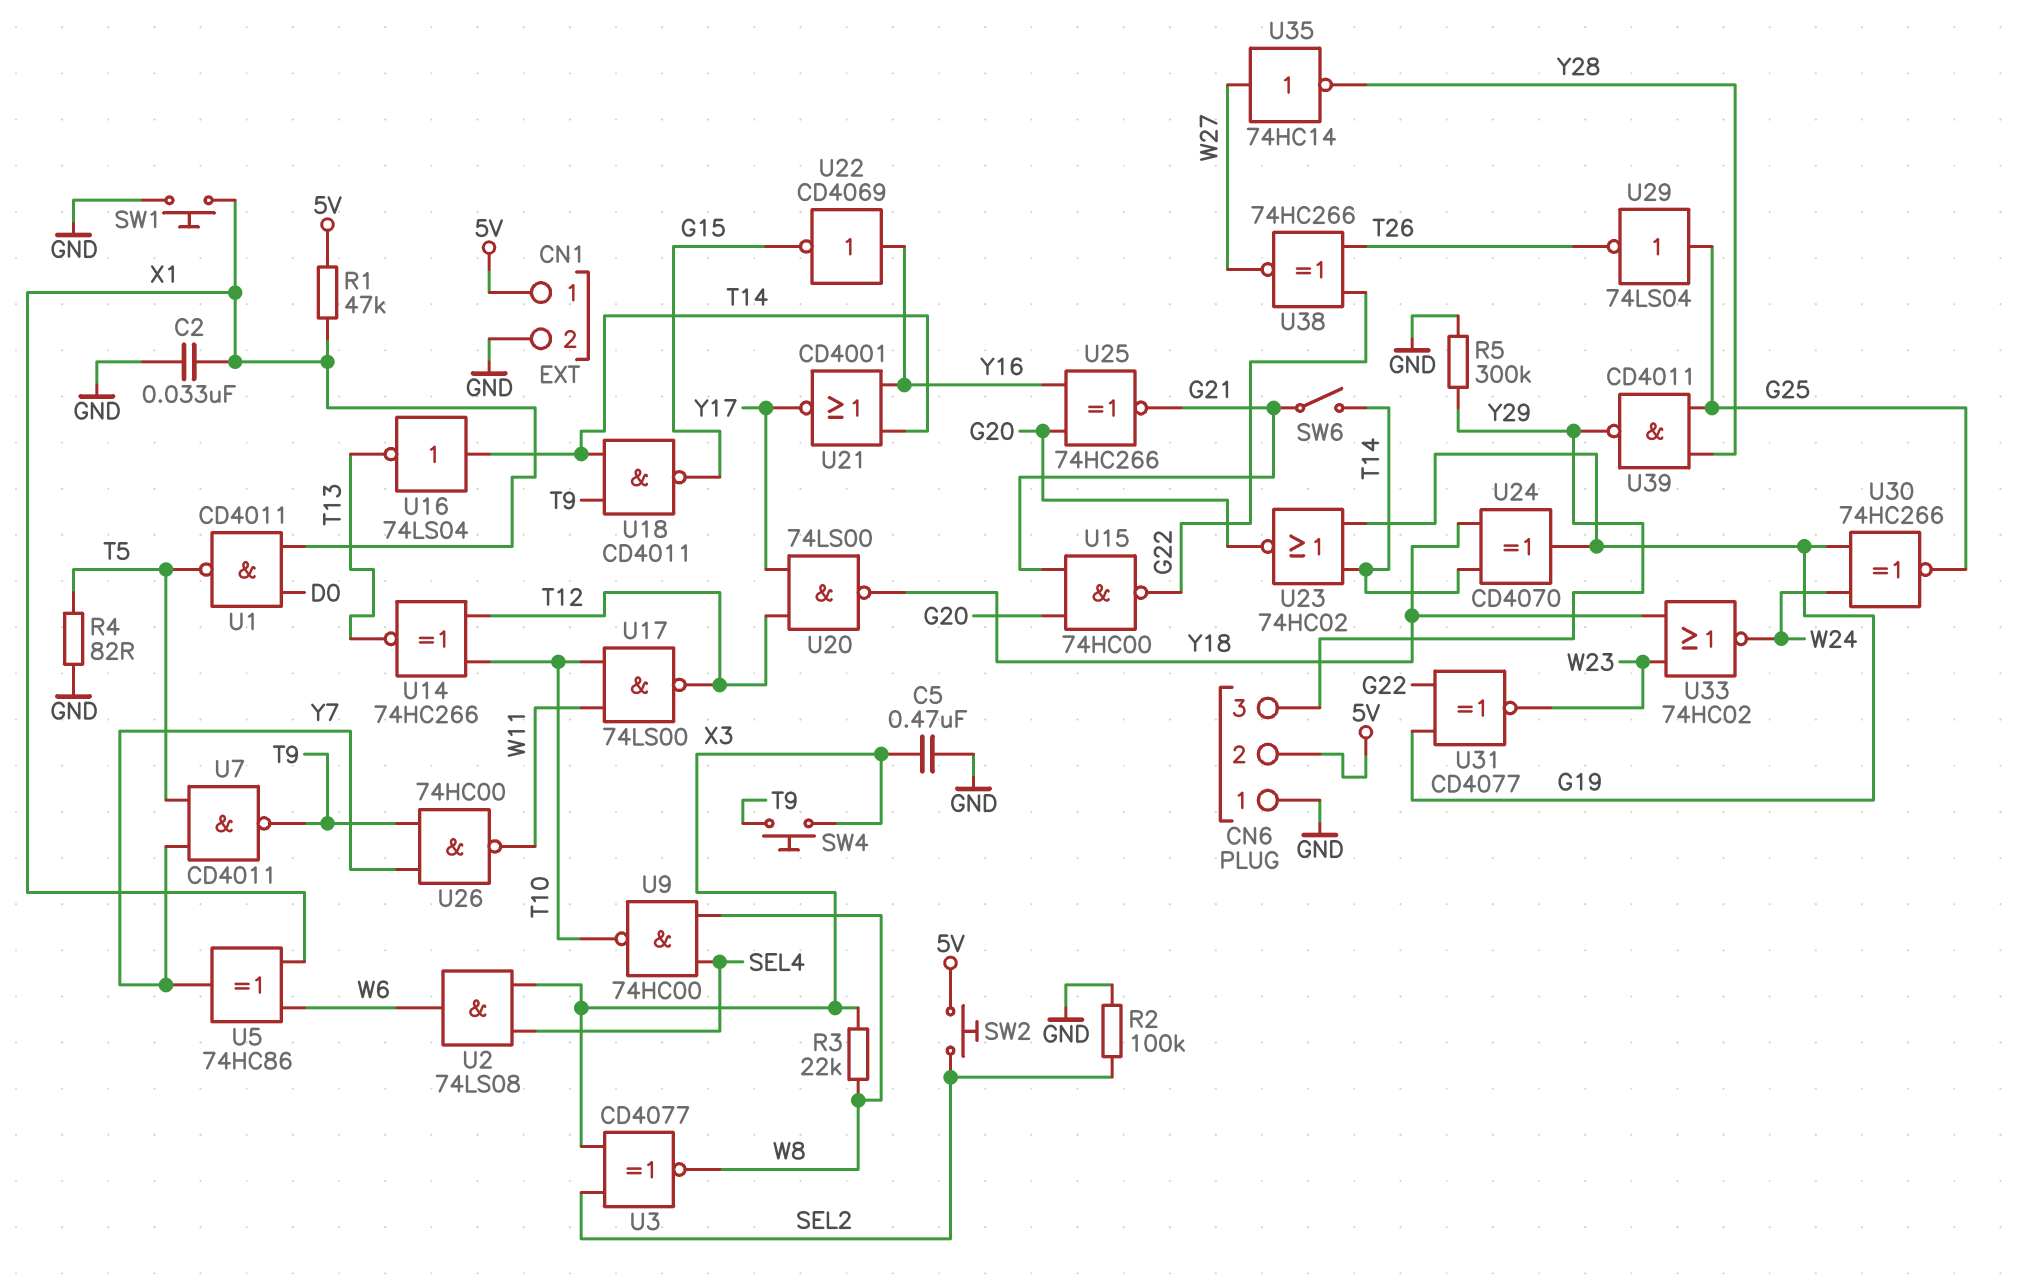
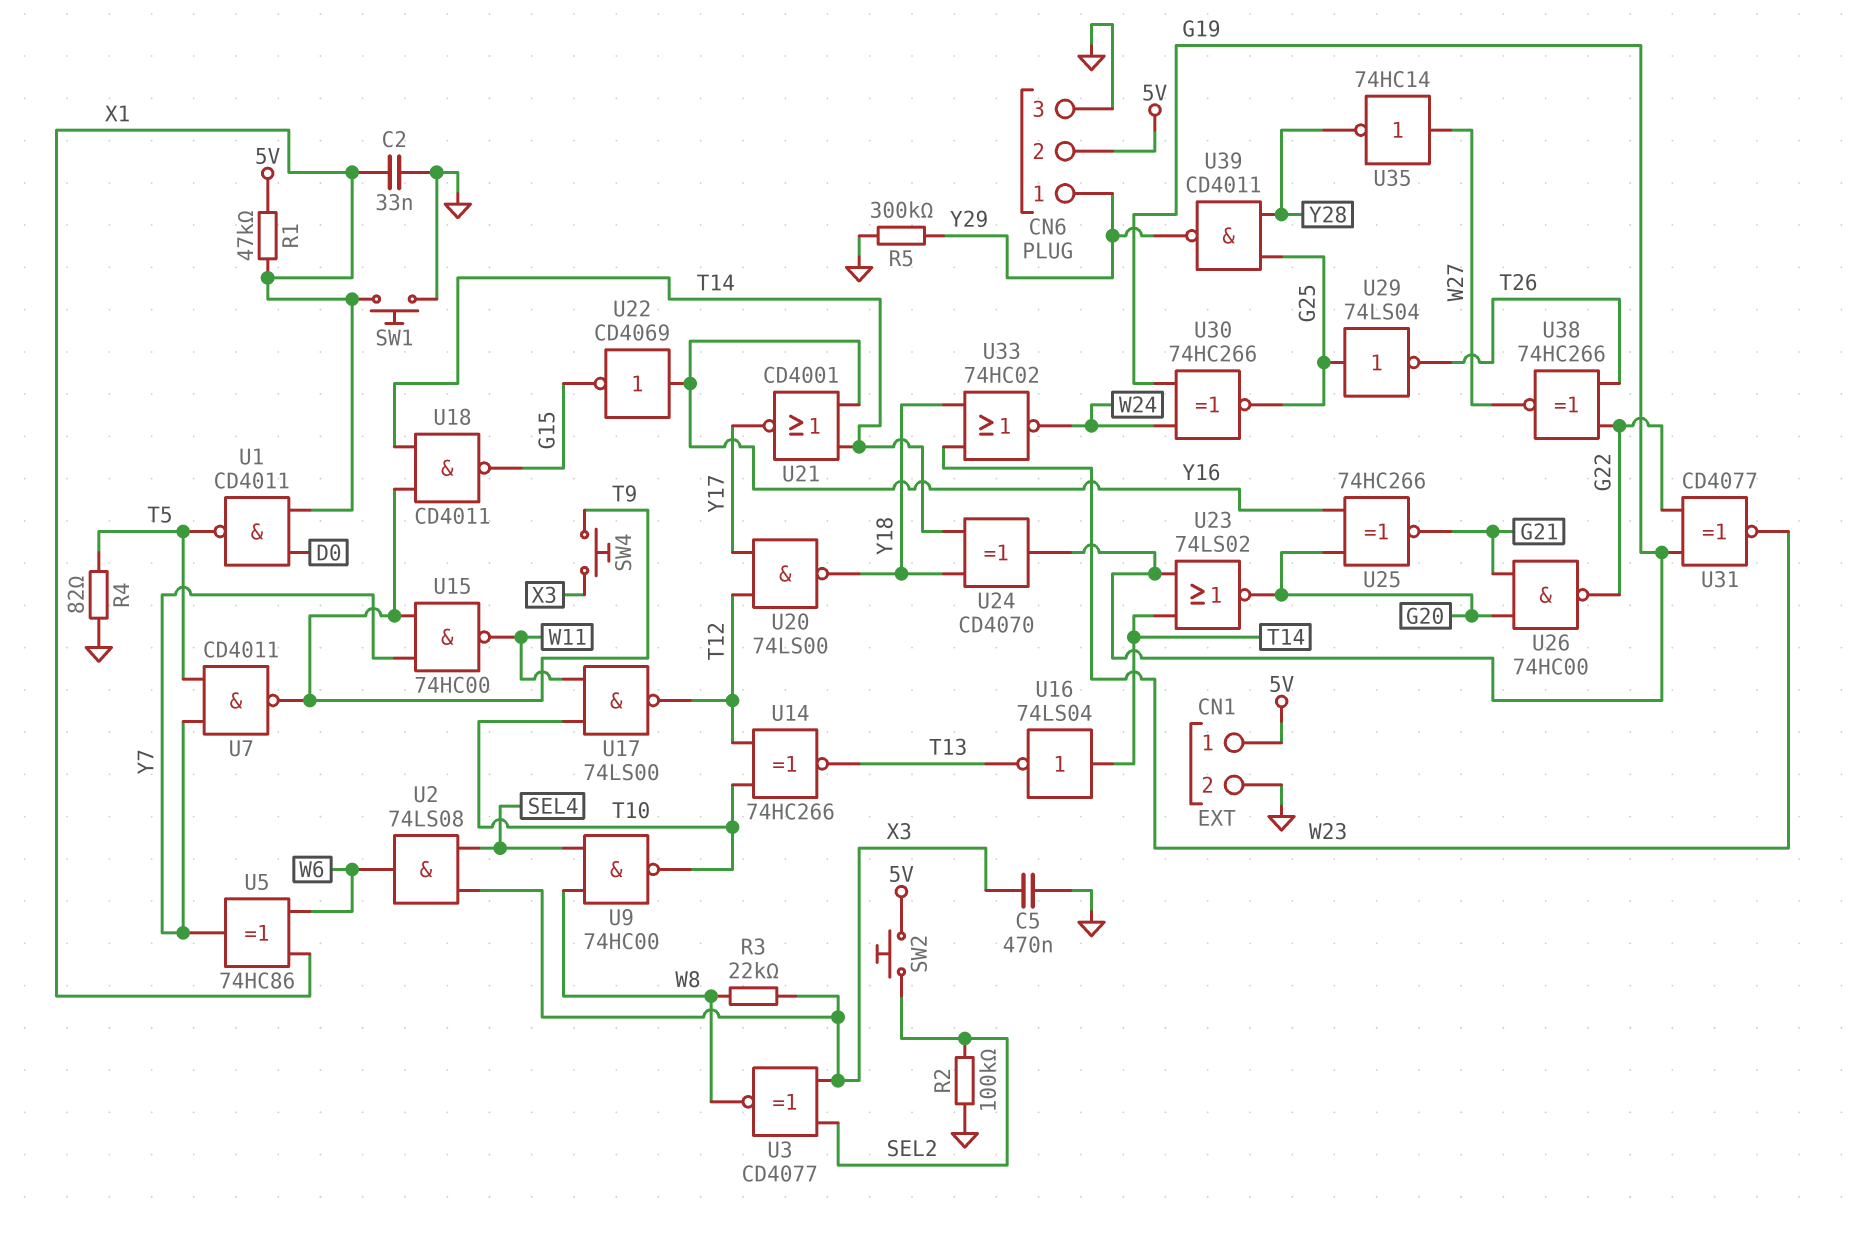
CN6 pin 1: GND -> Y29
CN6 pin 3: Y29 -> GND
SW6: switch (G21, T14) -> none
U15: NAND 74HC00 (in G20, in G21, out G22) -> NAND 74HC00 (in T9, in Y7, out W11)
U23: NOR 74HC02 (in G19, in T14, out G20) -> NOR 74LS02 (in G19, in T14, out G20)
U26: NAND 74HC00 (in T9, in Y7, out W11) -> NAND 74HC00 (in G20, in G21, out G22)

